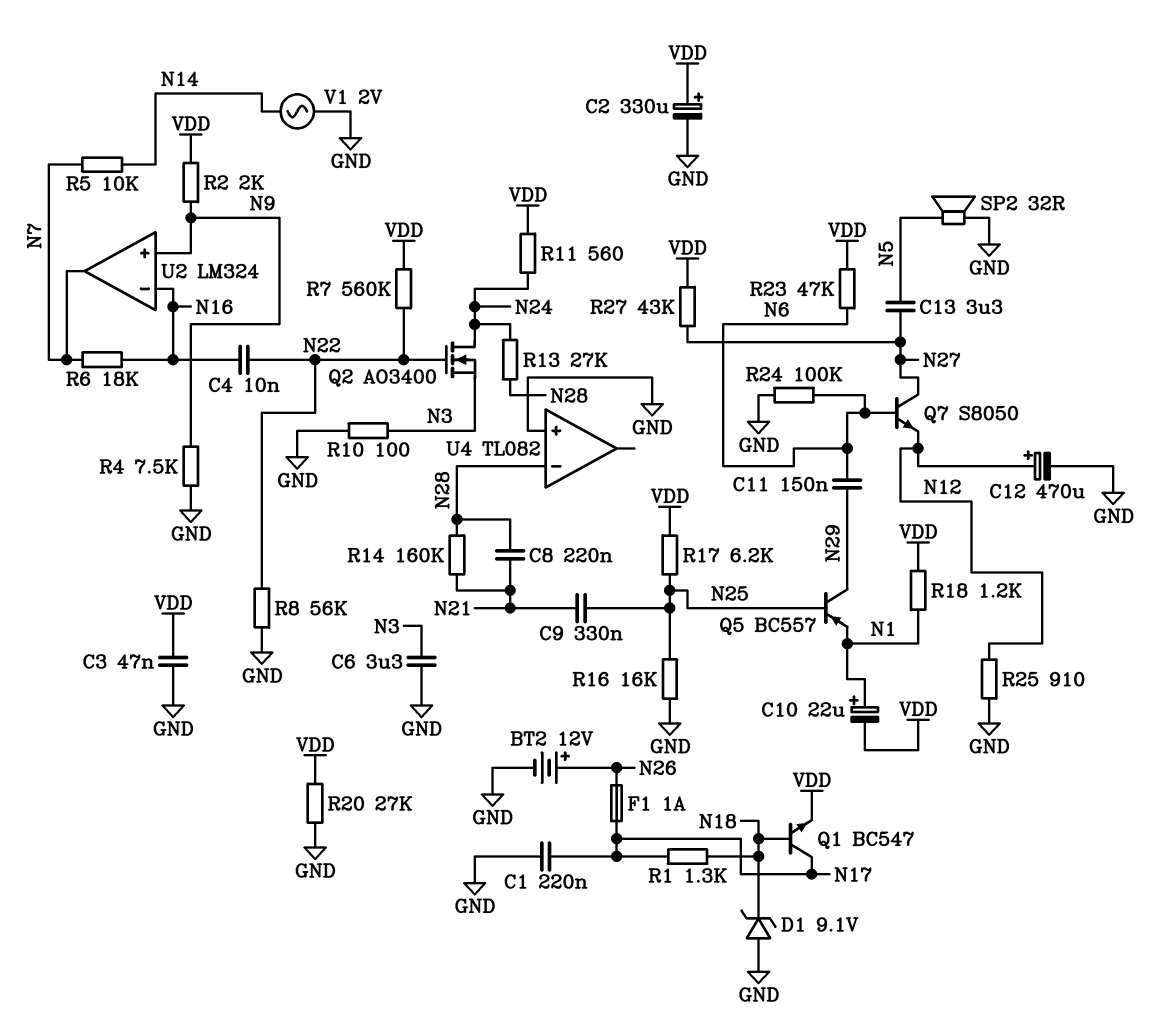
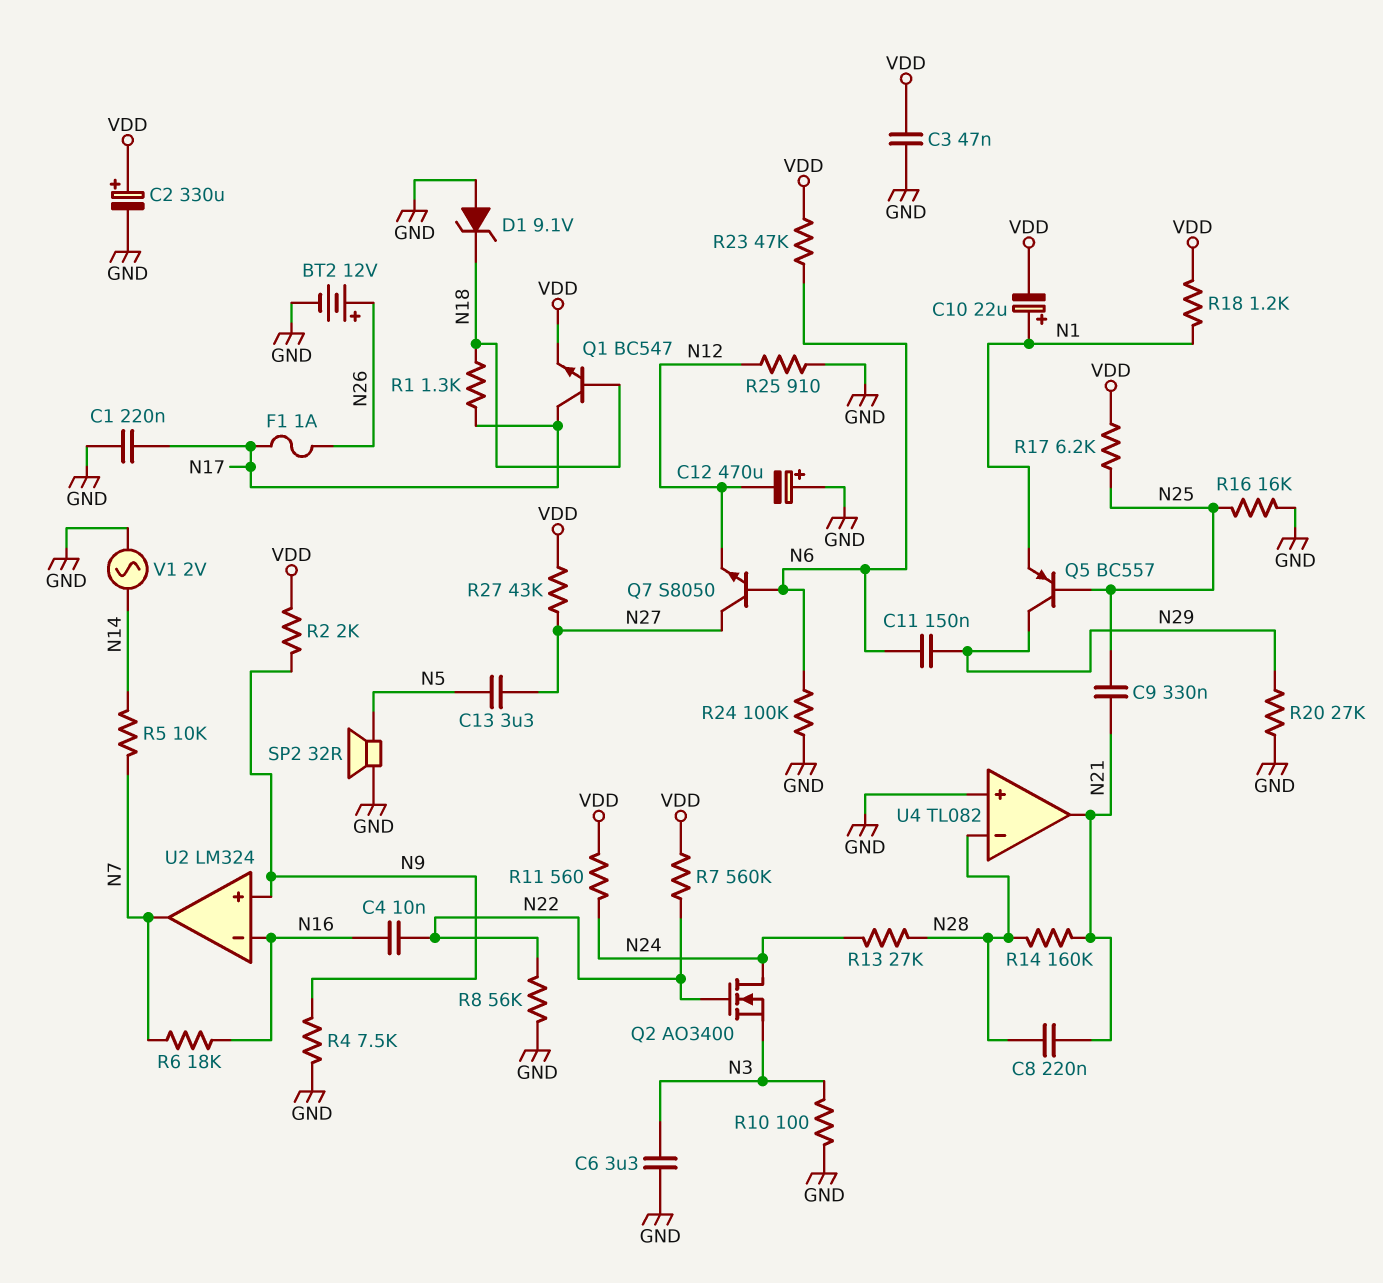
C12: 470uF (plus N12, minus GND) -> 470uF (plus GND, minus N12)
R20: 27k (GND, VDD) -> 27k (GND, N29)
U4 pin out: none -> N21

